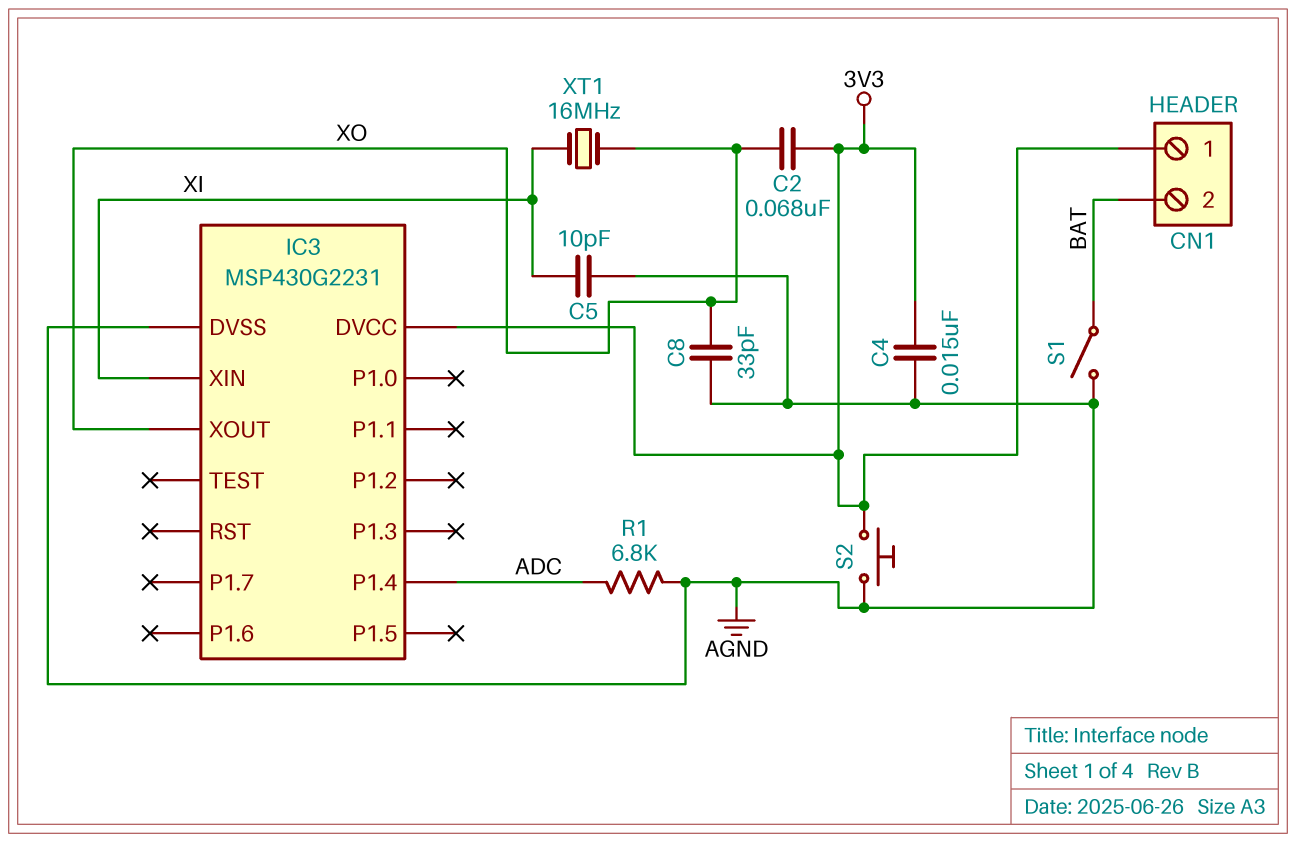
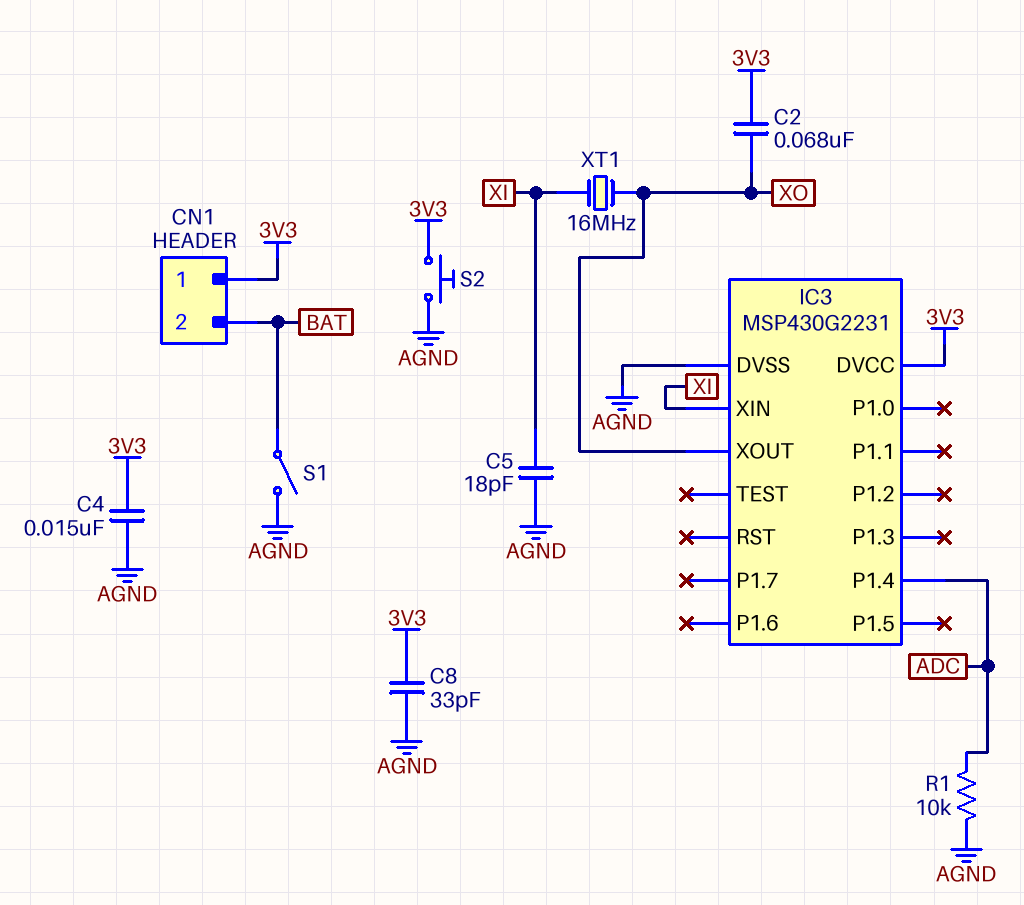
C5: 10pF (AGND, XI) -> 18pF (AGND, XI)
C8: 33pF (AGND, XO) -> 33pF (3V3, AGND)
R1: 6.8k (ADC, AGND) -> 10k (ADC, AGND)

